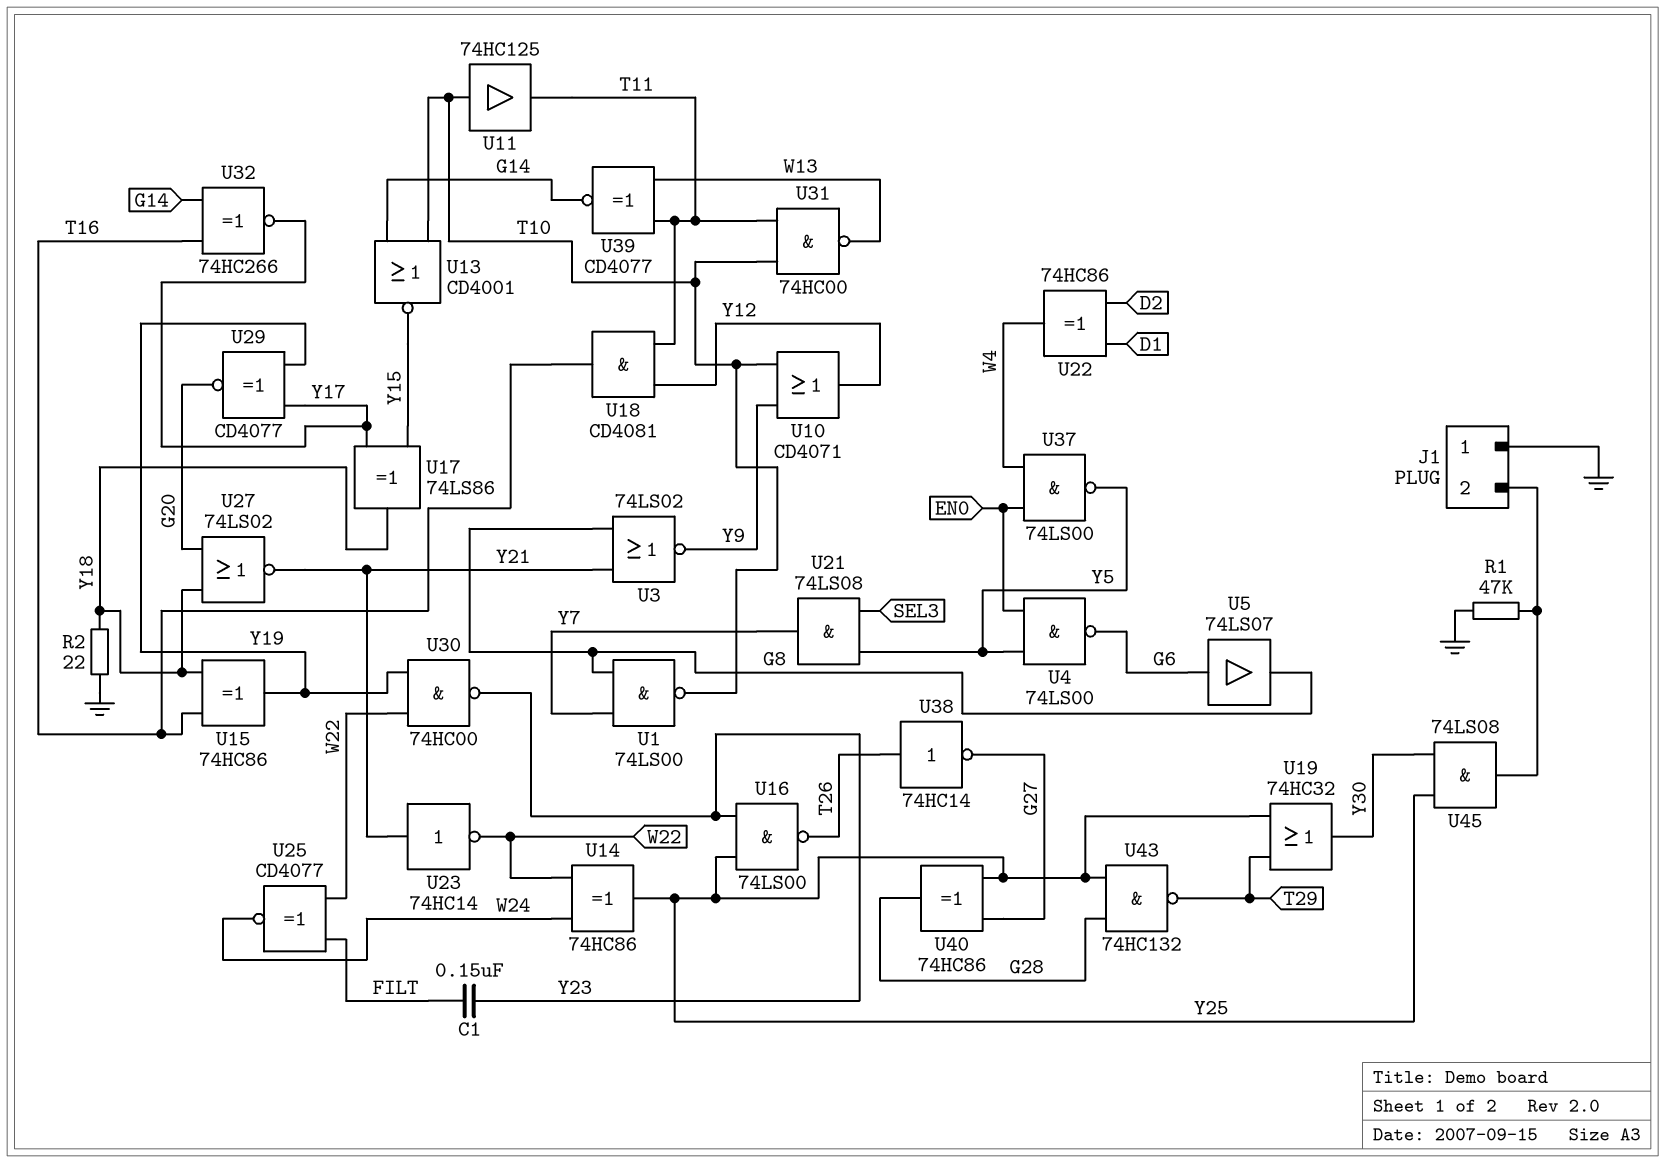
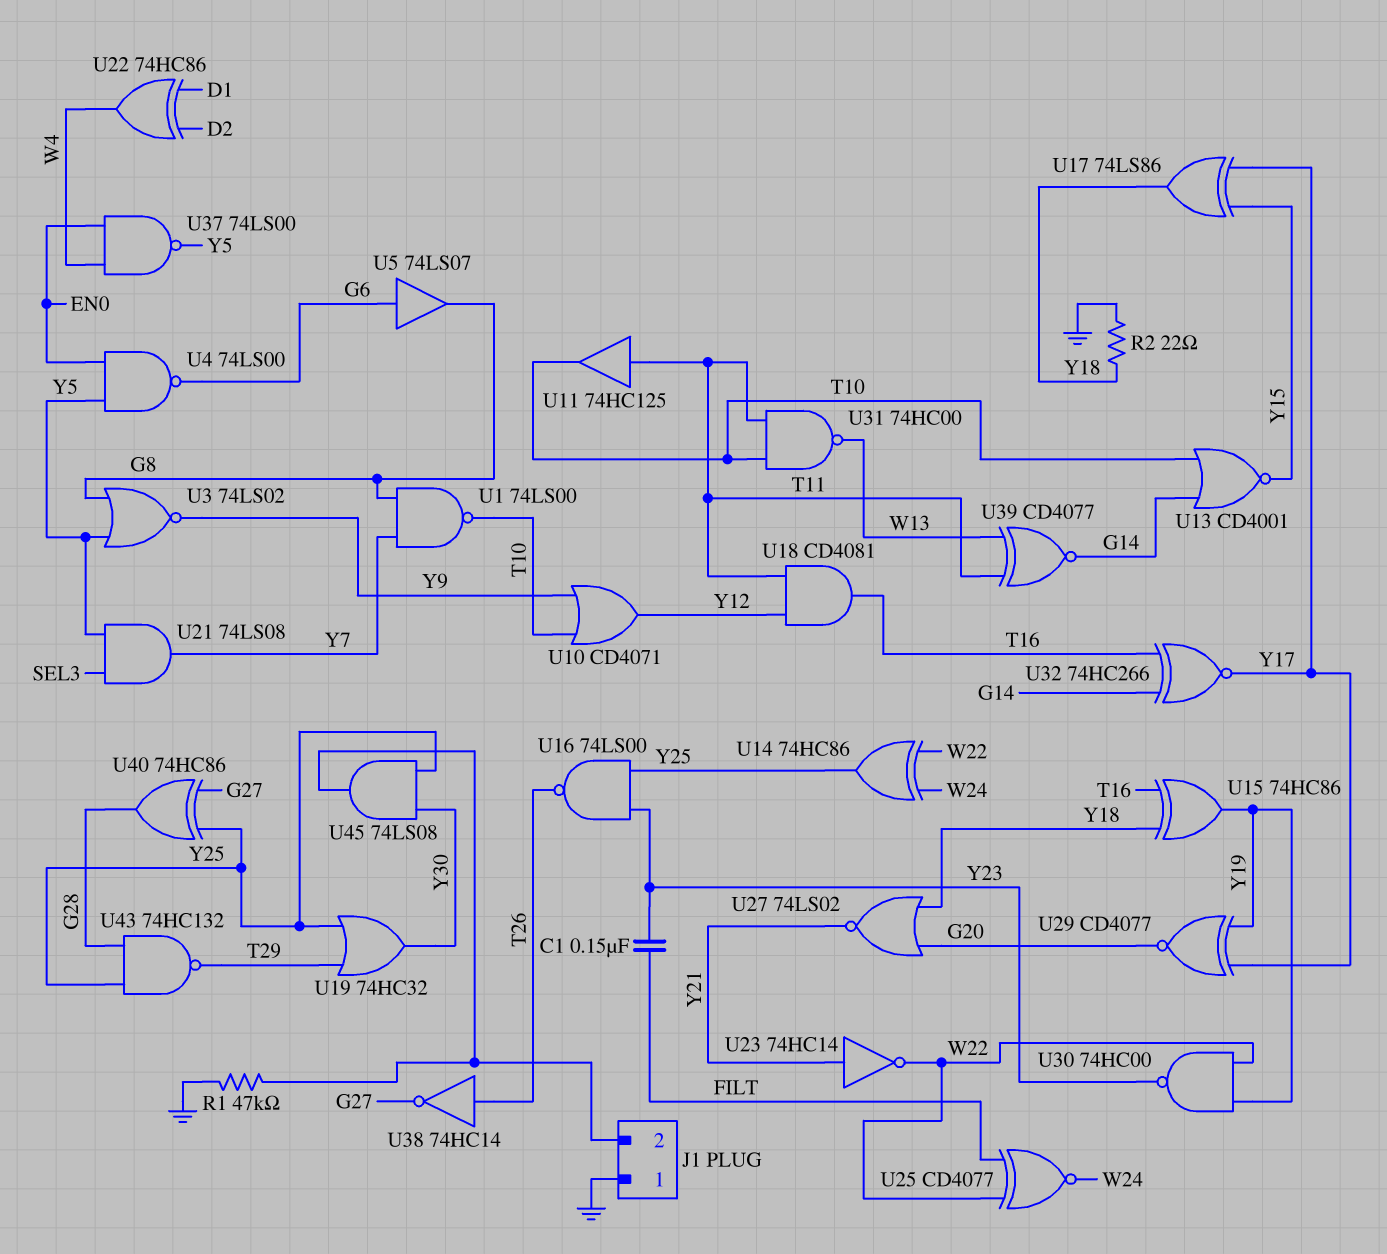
U3: NOR 74LS02 (in G8, in Y21, out Y9) -> NOR 74LS02 (in G8, in Y5, out Y9)
U11: buffer 74HC125 (in T10, out T11) -> buffer 74HC125 (in T11, out T10)

